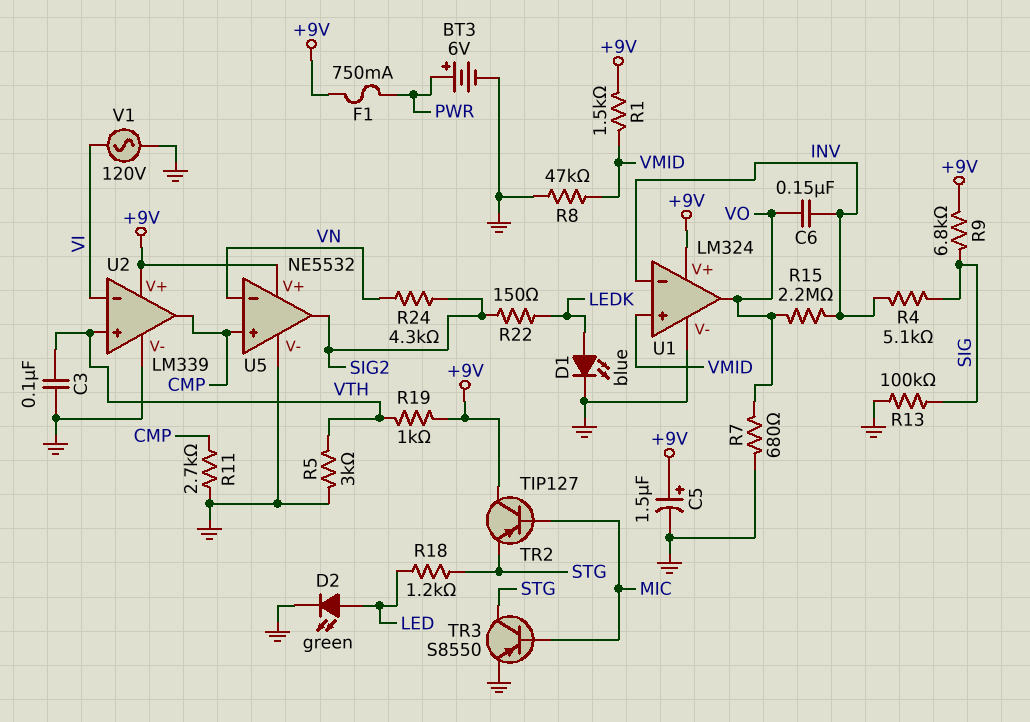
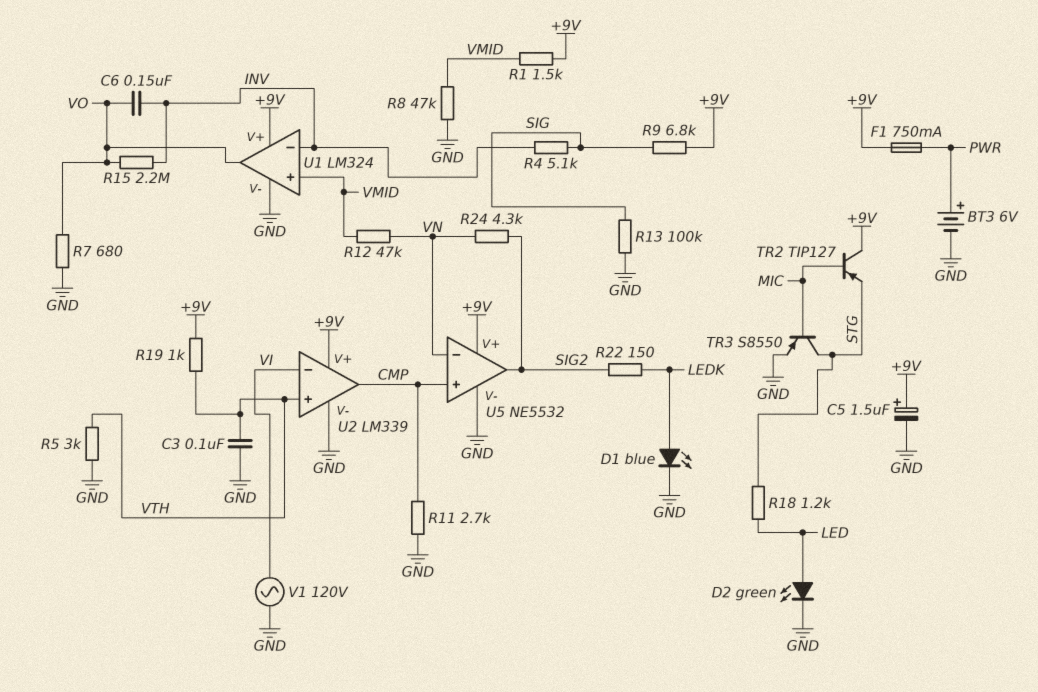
R12: none -> 47k (VMID, VN)

